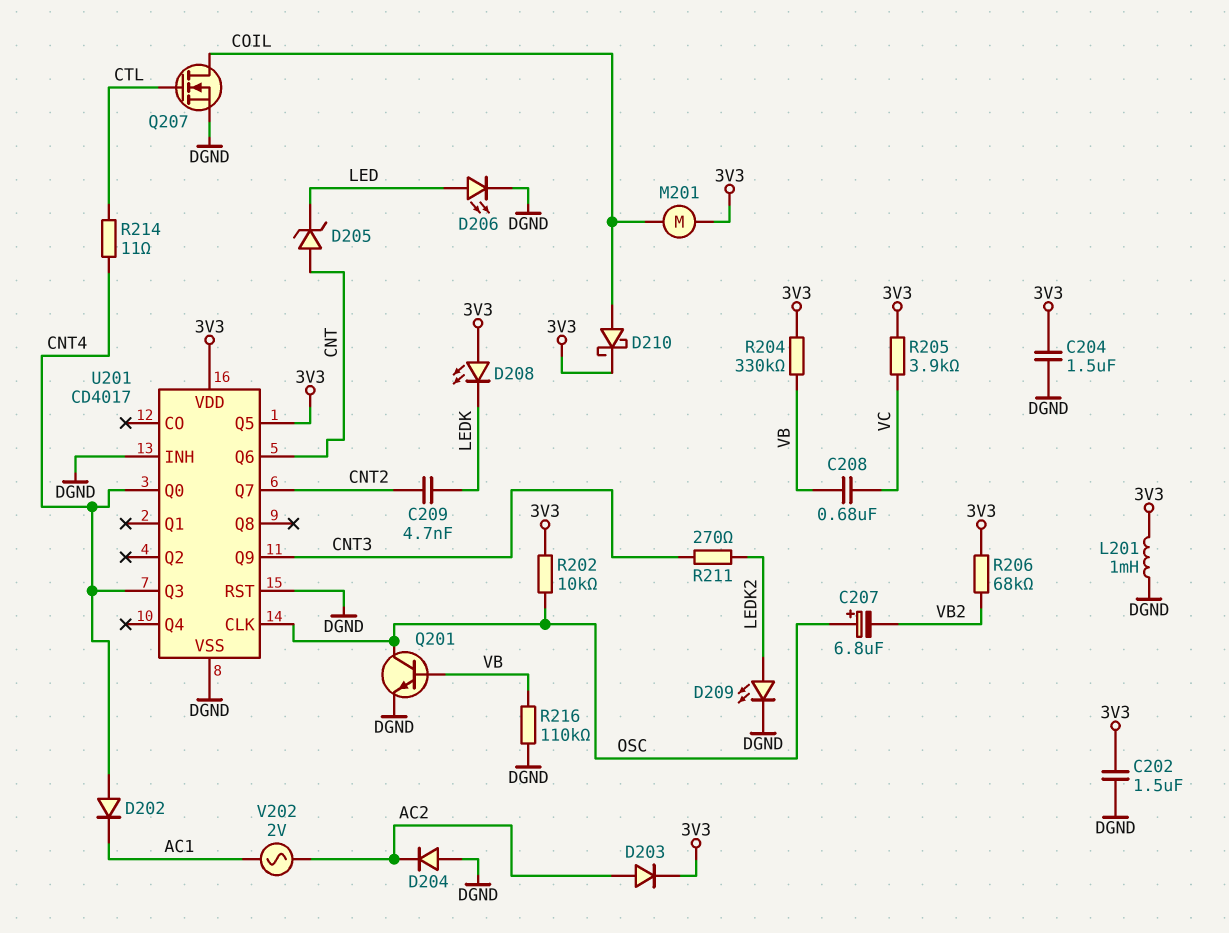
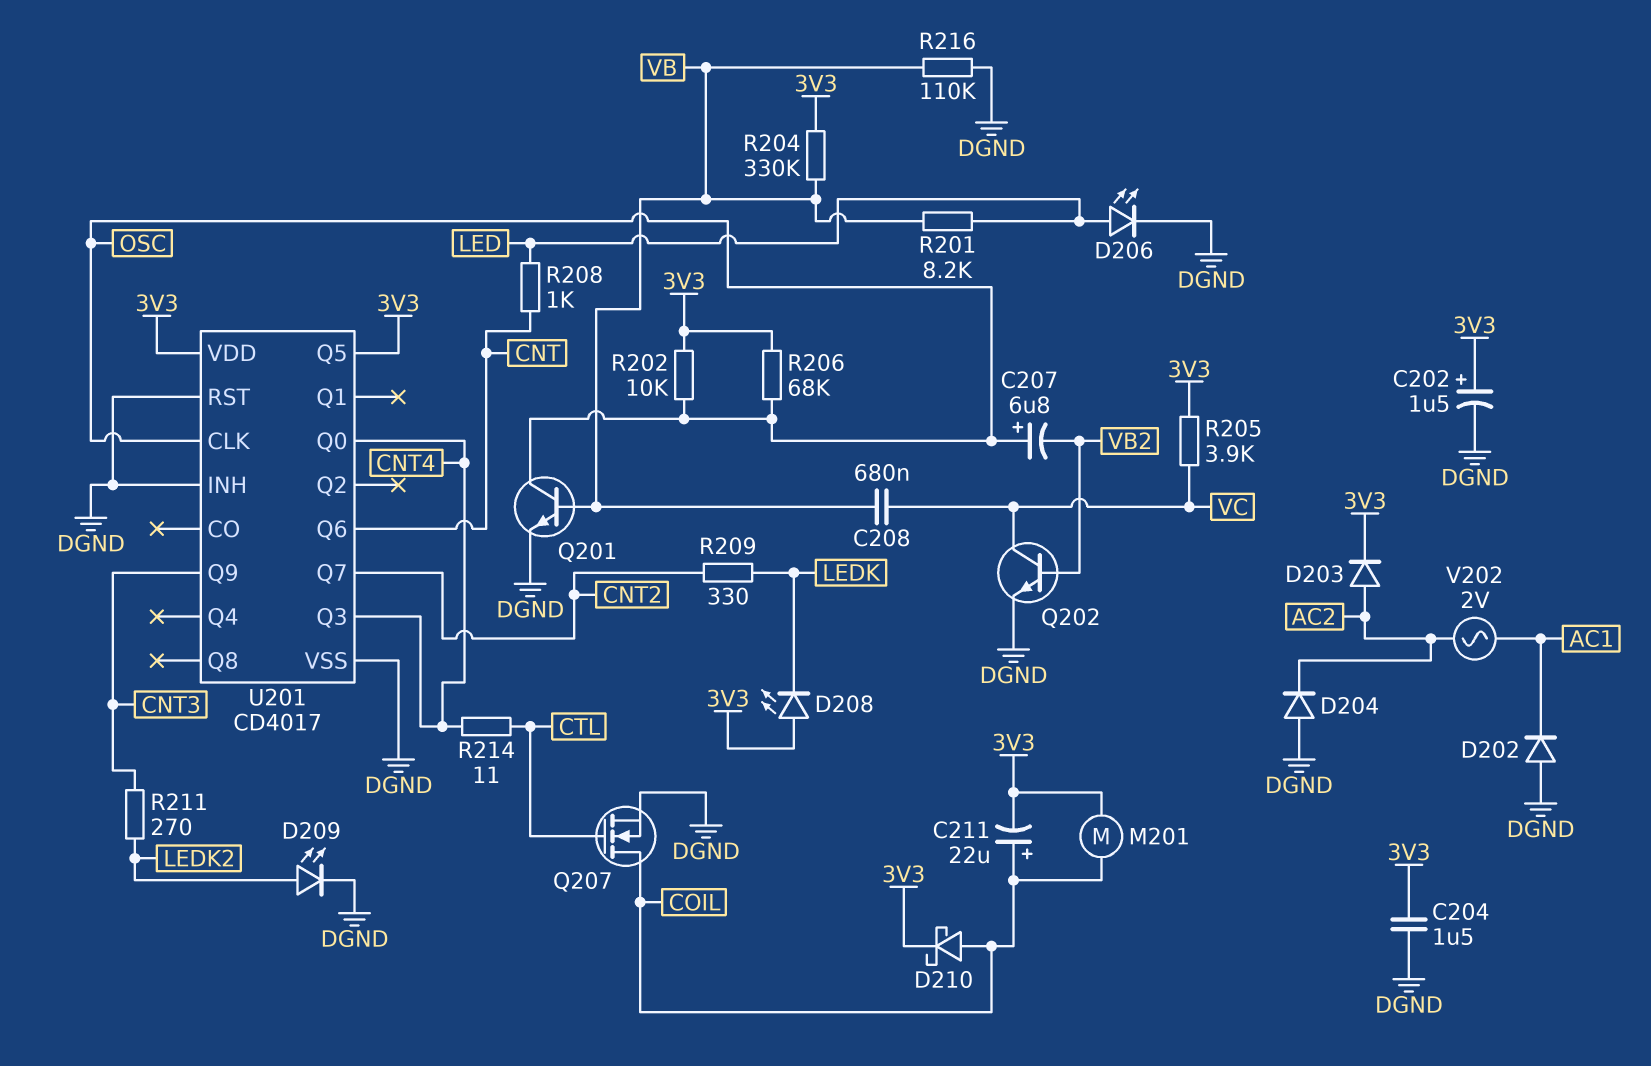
C202: 1.5uF (3V3, DGND) -> 1.5uF (plus 3V3, minus DGND)
C209: 4.7nF (CNT2, LEDK) -> none
C211: none -> 22uF (plus COIL, minus 3V3)
D202: diode (A CNT4, K AC1) -> diode (A DGND, K AC1)
D205: zener (A CNT, K LED) -> none
L201: 1mH (3V3, DGND) -> none
Q202: none -> NPN (B VB2, C VC, E DGND)
R201: none -> 8.2k (LED, VB)
R206: 68k (3V3, VB2) -> 68k (3V3, OSC)
R208: none -> 1k (CNT, LED)
R209: none -> 330 (CNT2, LEDK)

